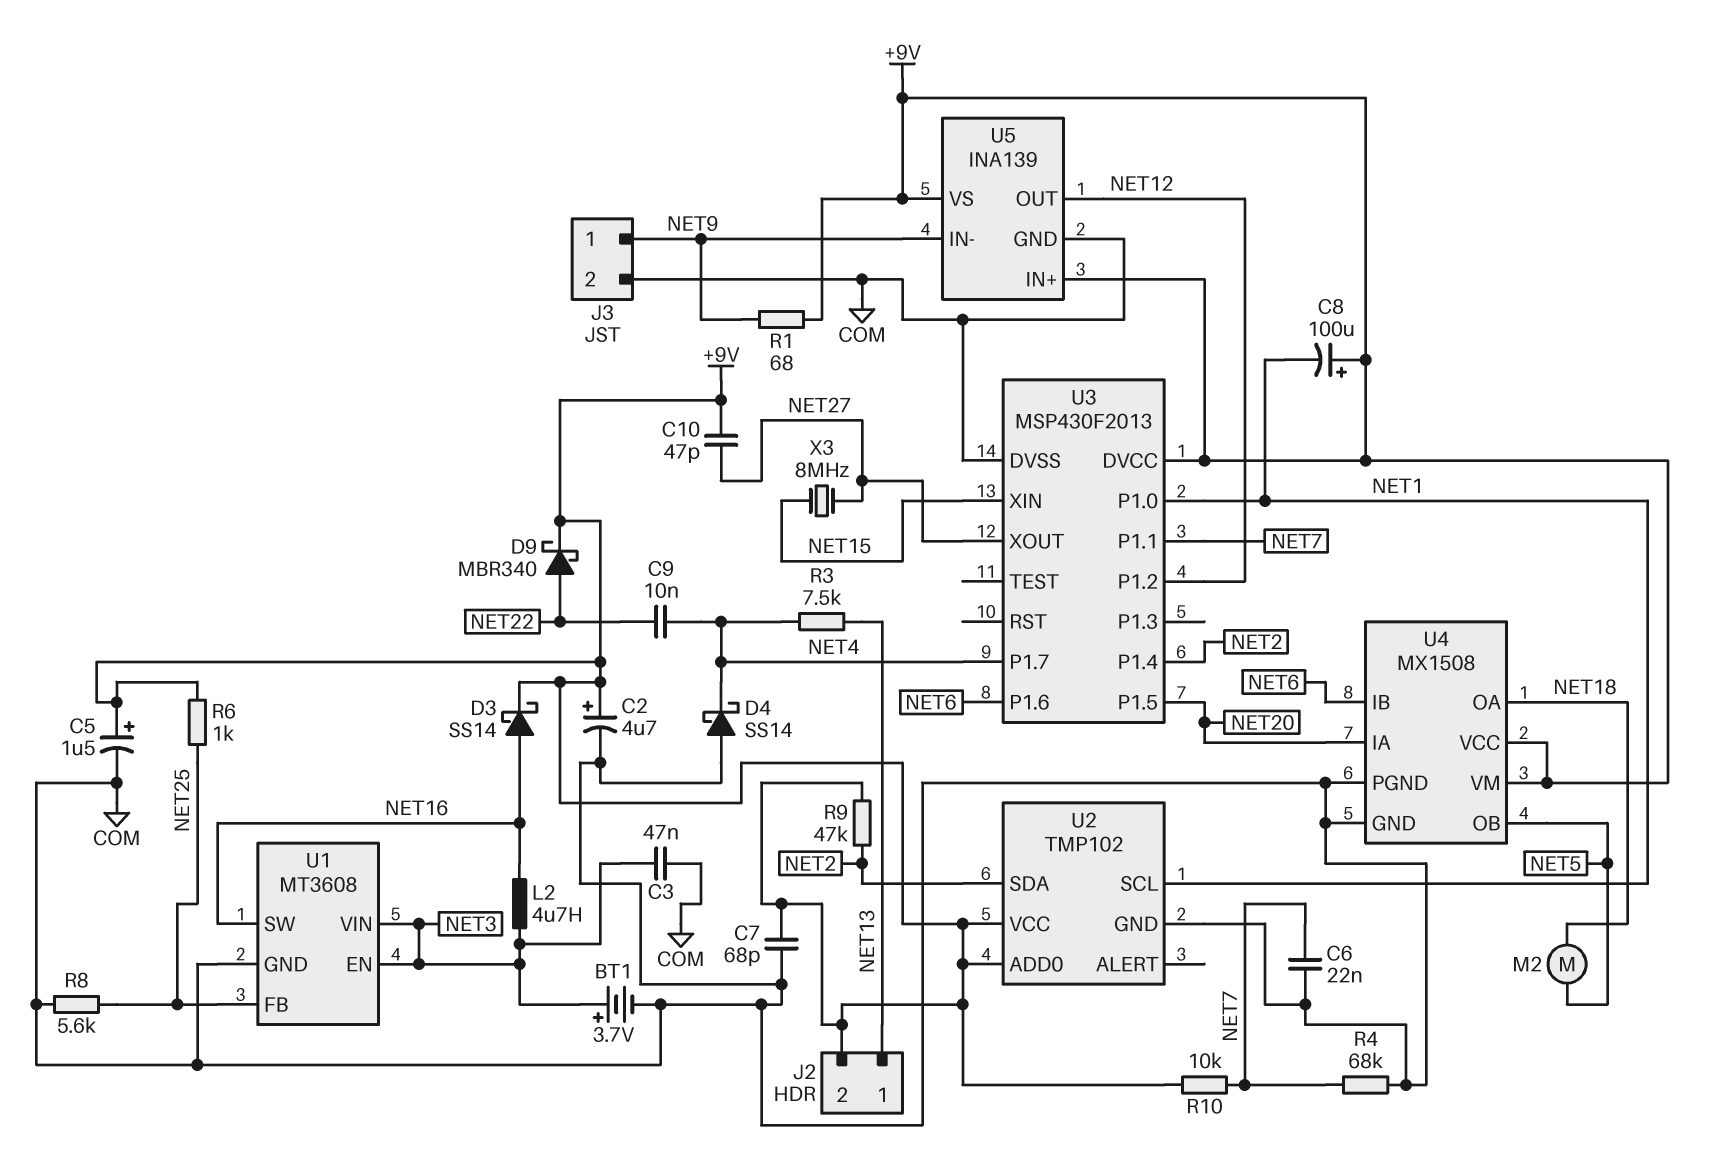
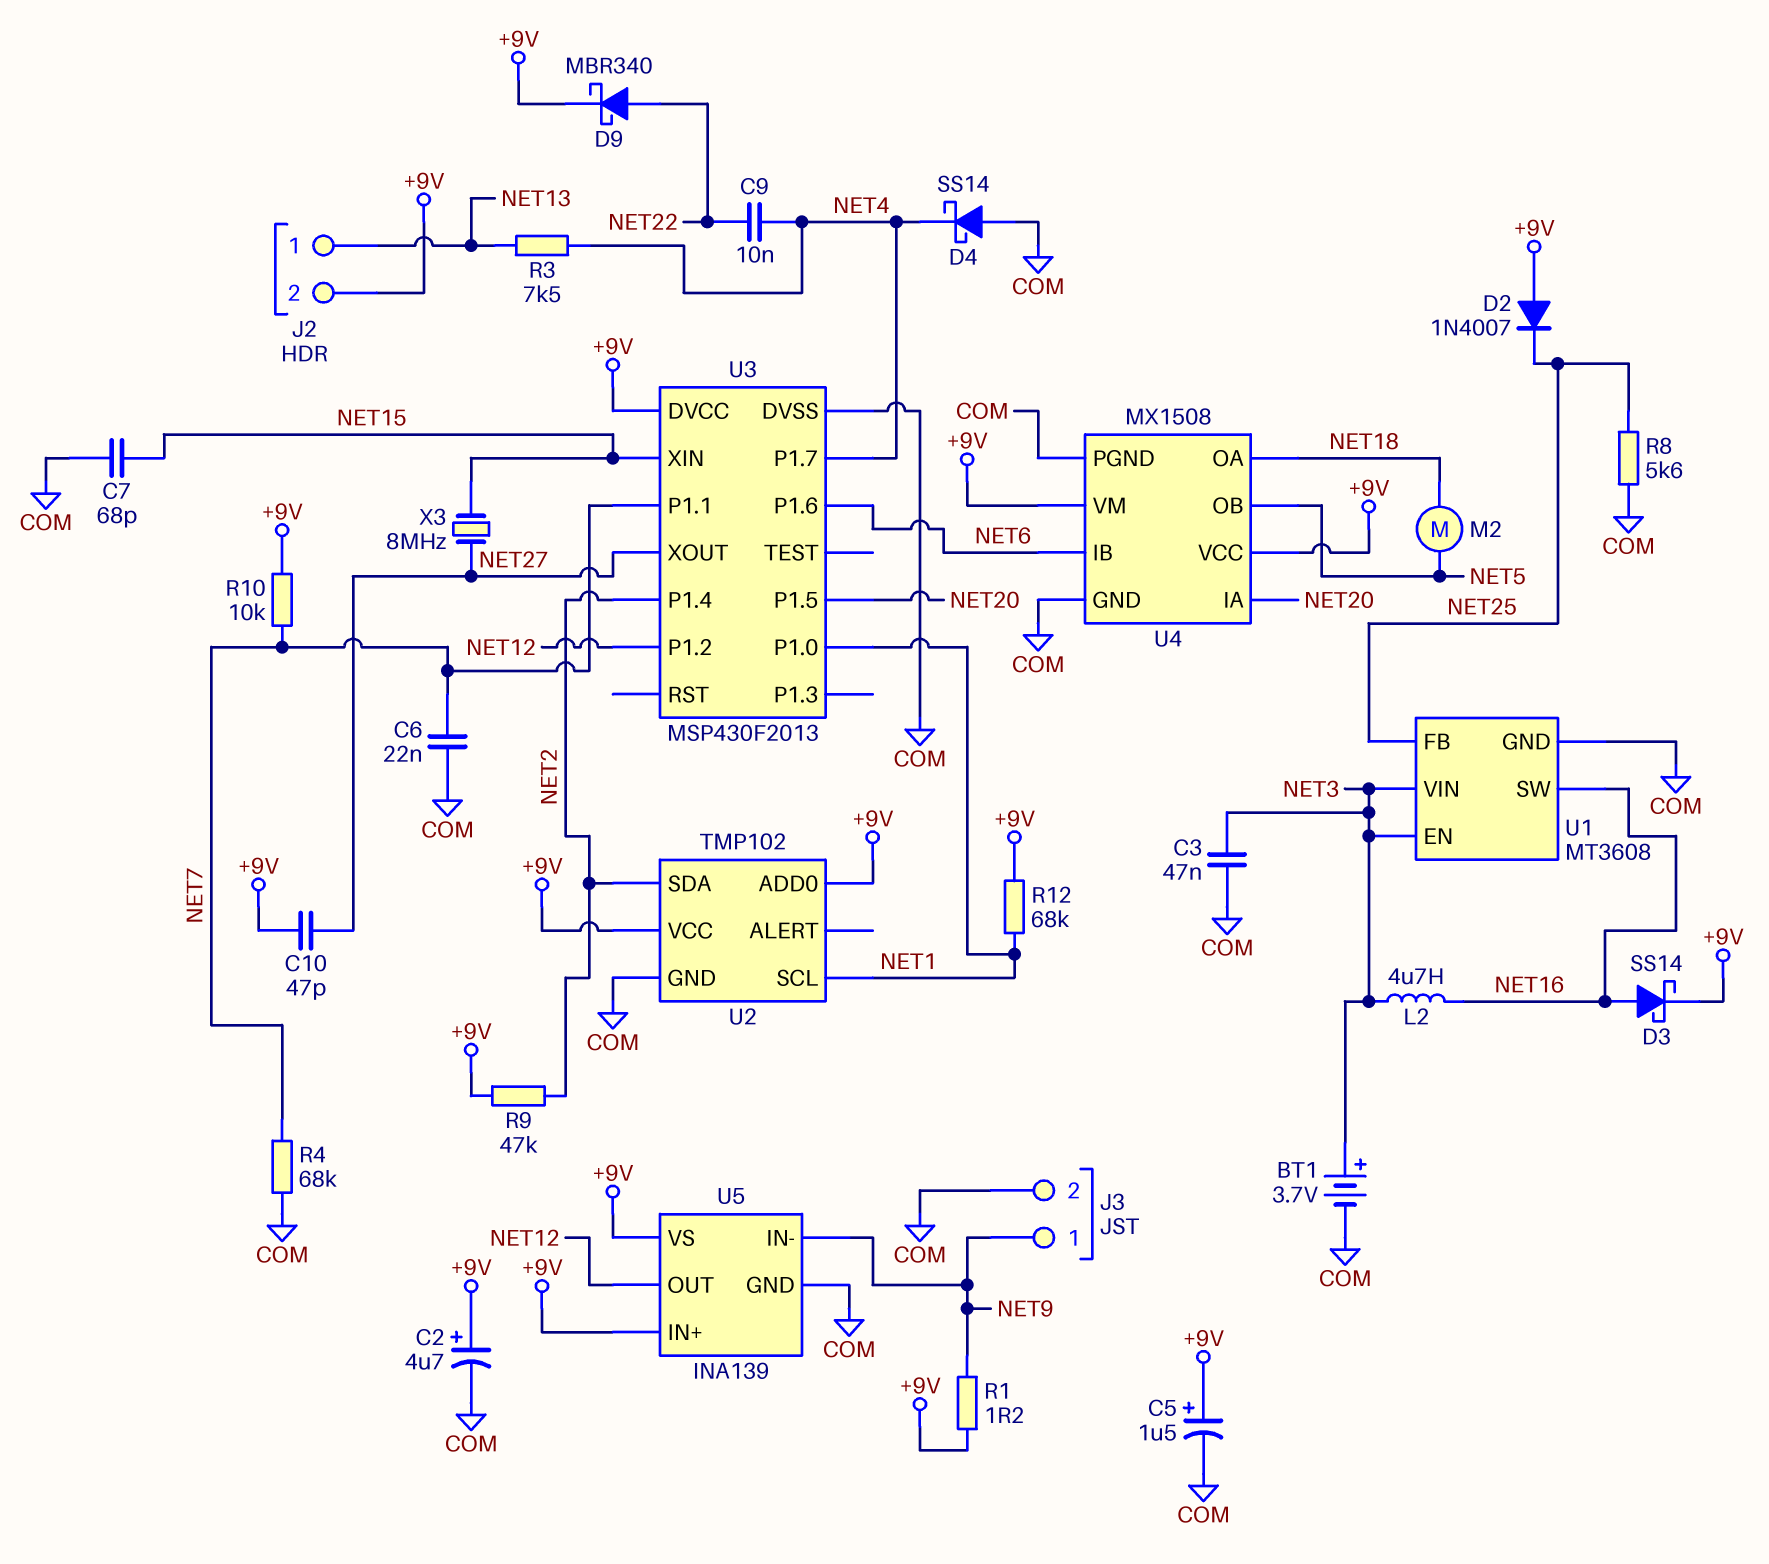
C7: 68pF (+9V, COM) -> 68pF (COM, NET15)
C8: 100uF (plus +9V, minus NET1) -> none
D2: none -> diode 1N4007 (A +9V, K NET25)
R1: 68 (+9V, NET9) -> 1.2 (+9V, NET9)
R6: 1k (+9V, NET25) -> none
R12: none -> 68k (+9V, NET1)

